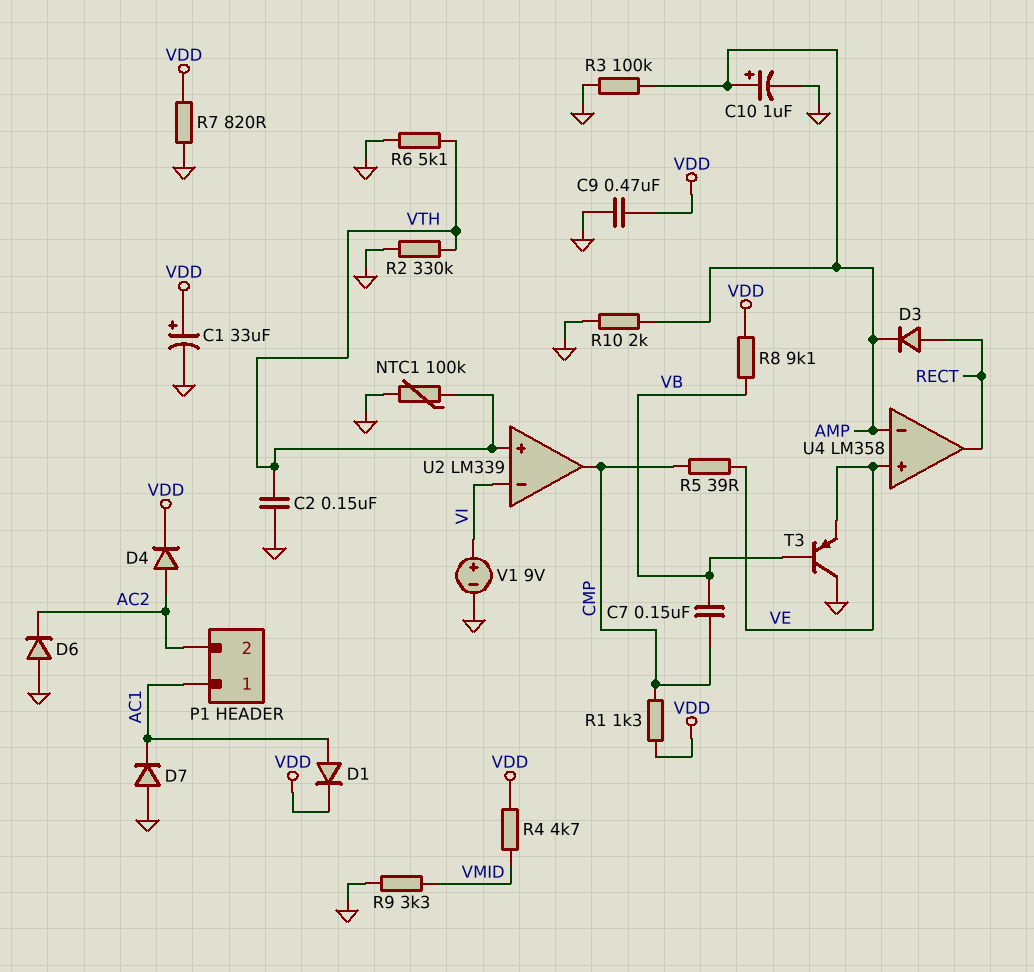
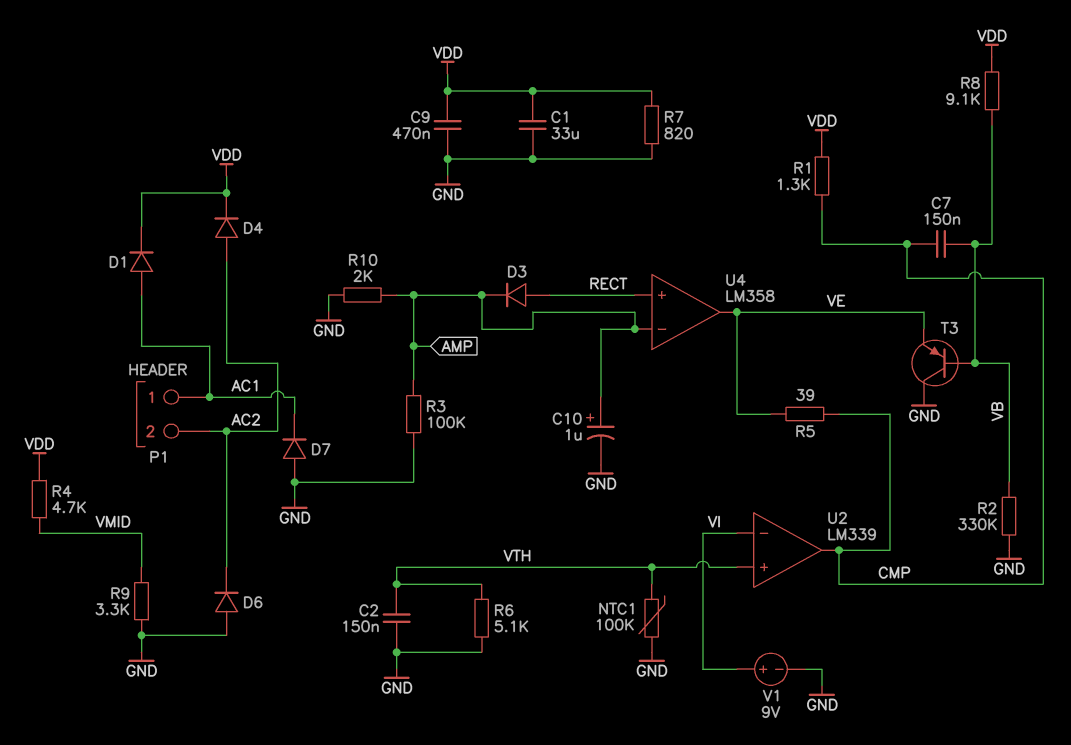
C1: 33uF (plus VDD, minus GND) -> 33uF (GND, VDD)
R2: 330k (GND, VTH) -> 330k (GND, VB)
U4 pin in+: VE -> RECT
U4 pin out: RECT -> VE

